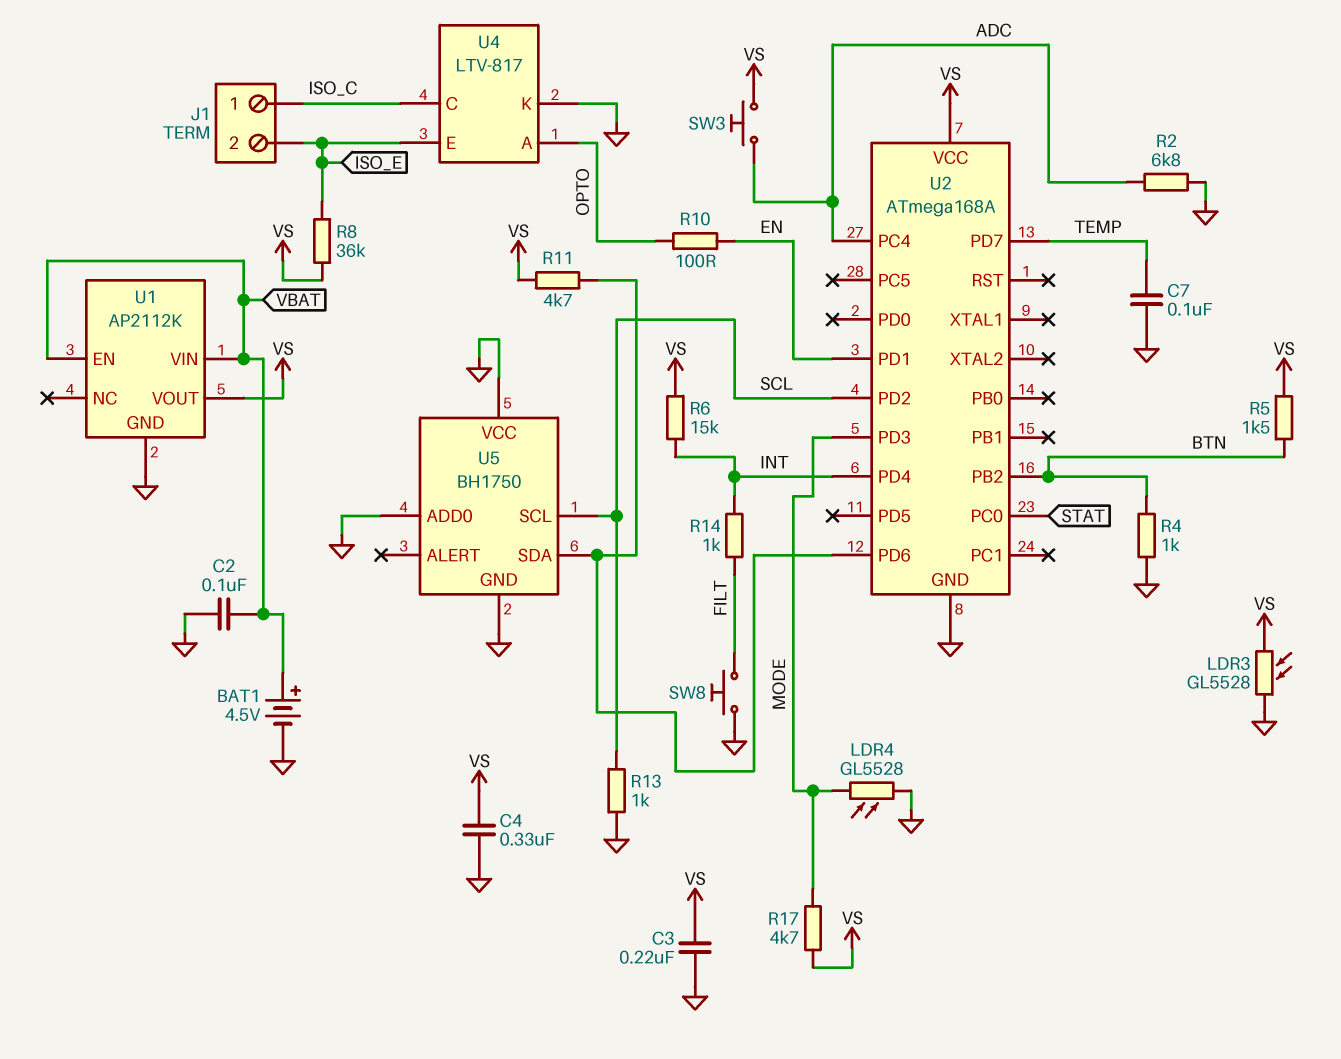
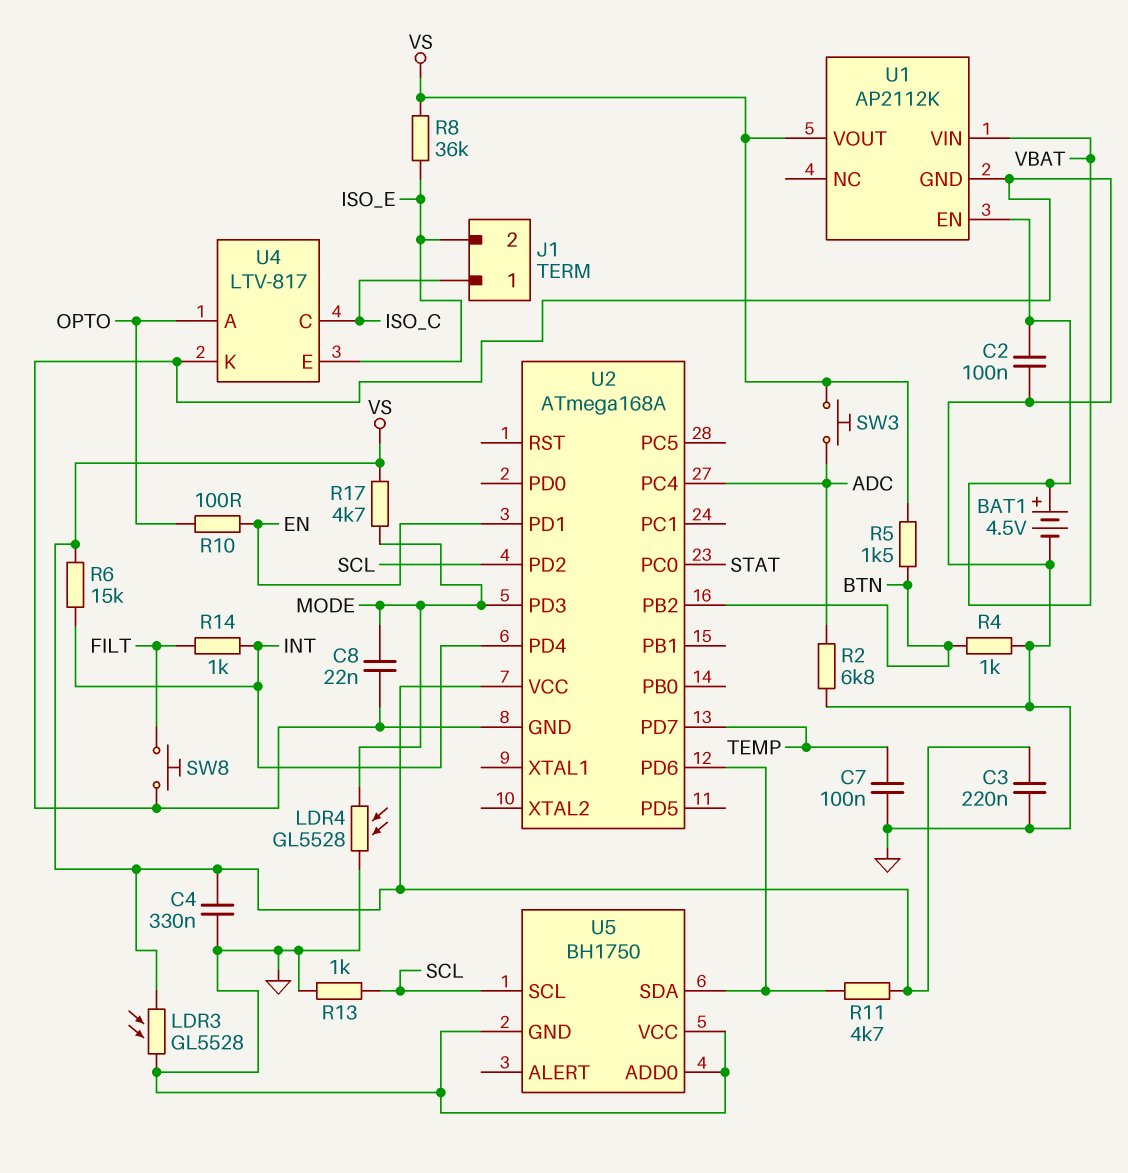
C8: none -> 22nF (GND, MODE)

